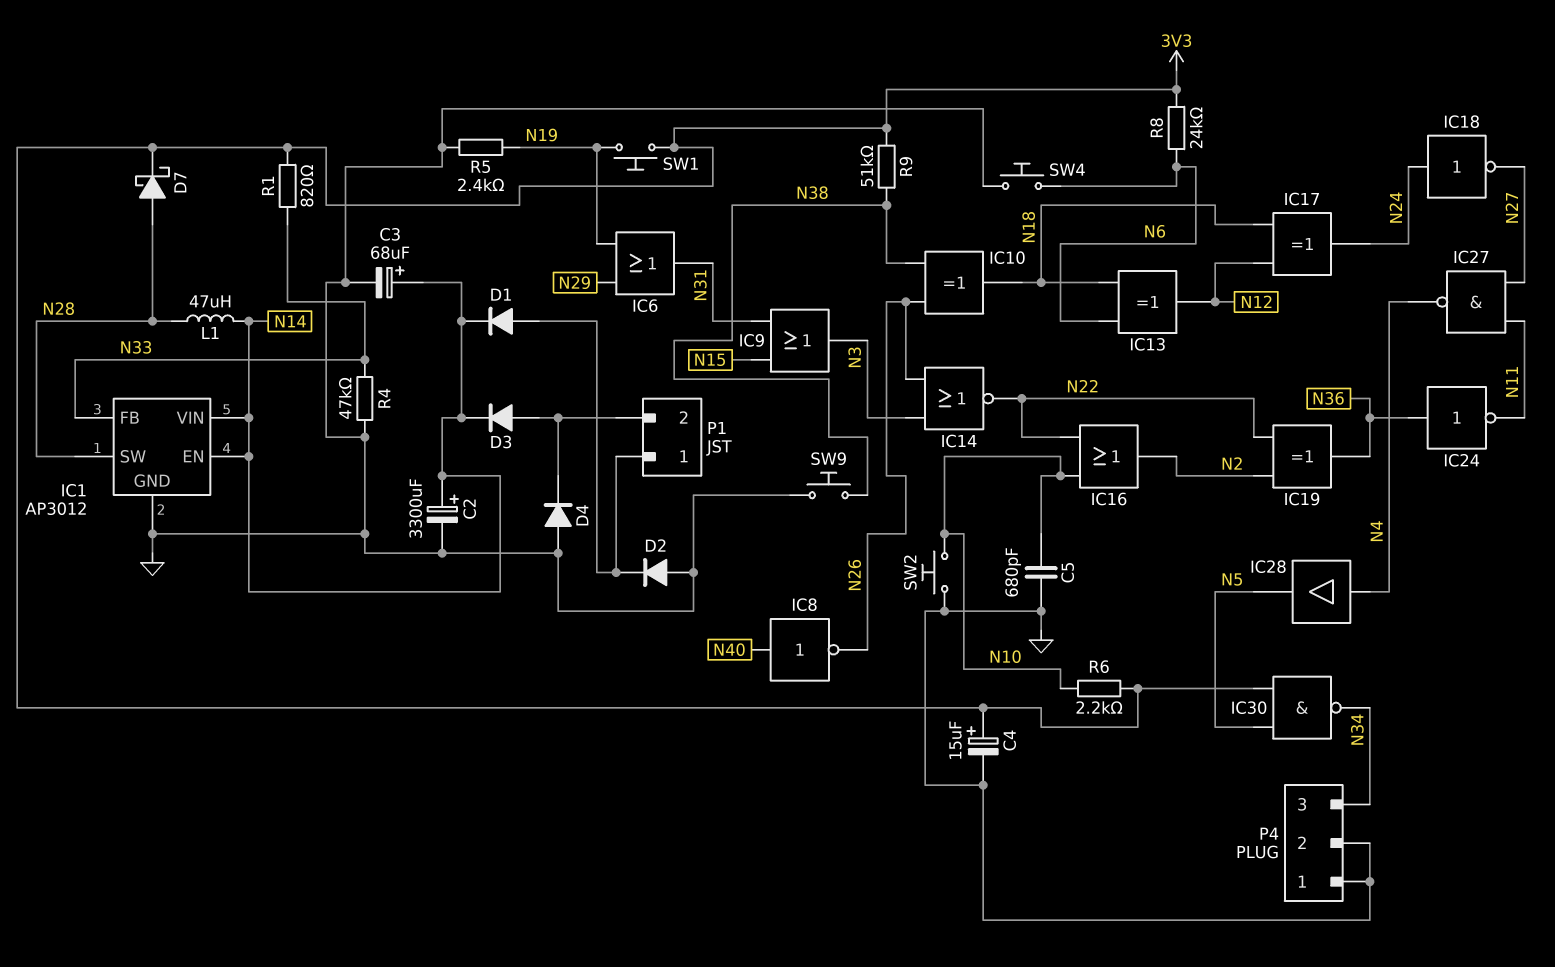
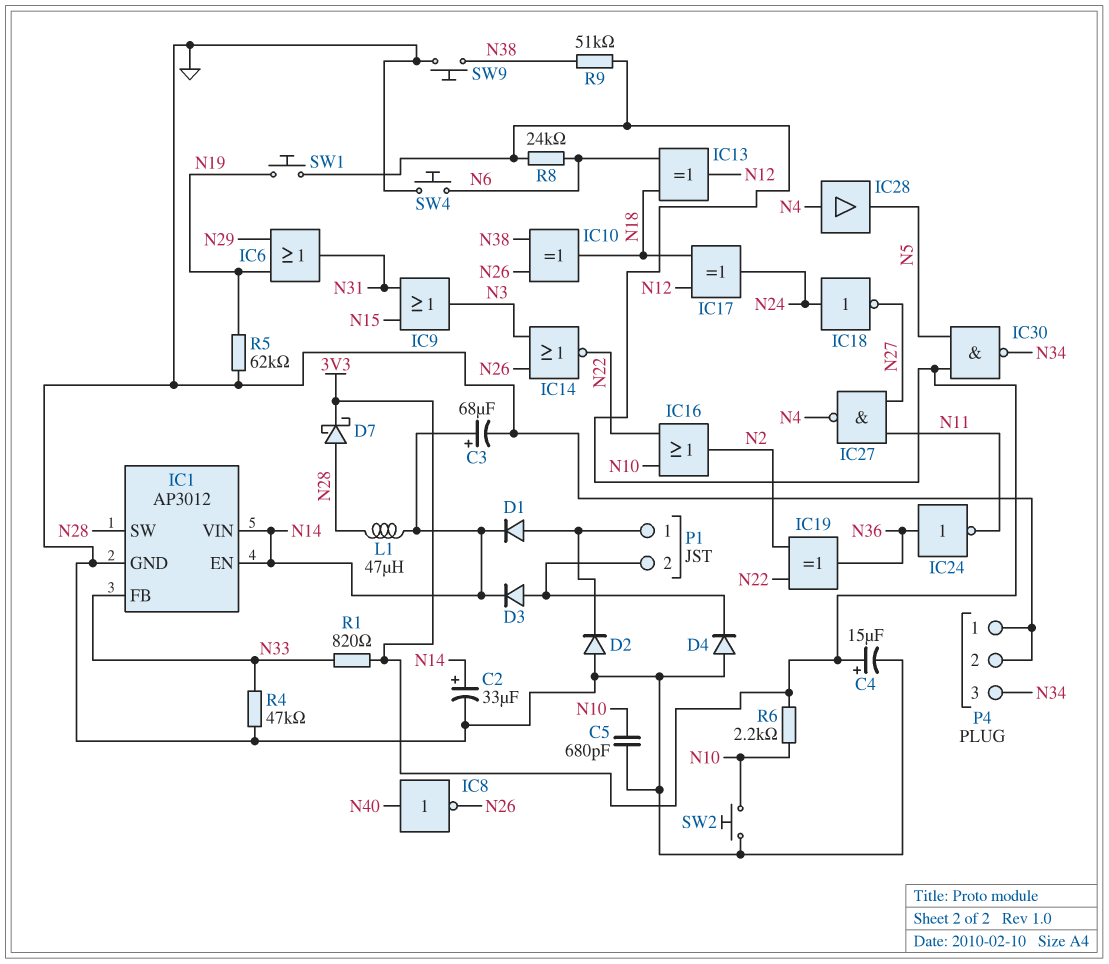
C2: 3300uF (plus N14, minus GND) -> 33uF (plus N14, minus GND)
R5: 2.4k (GND, N19) -> 62k (GND, N19)

